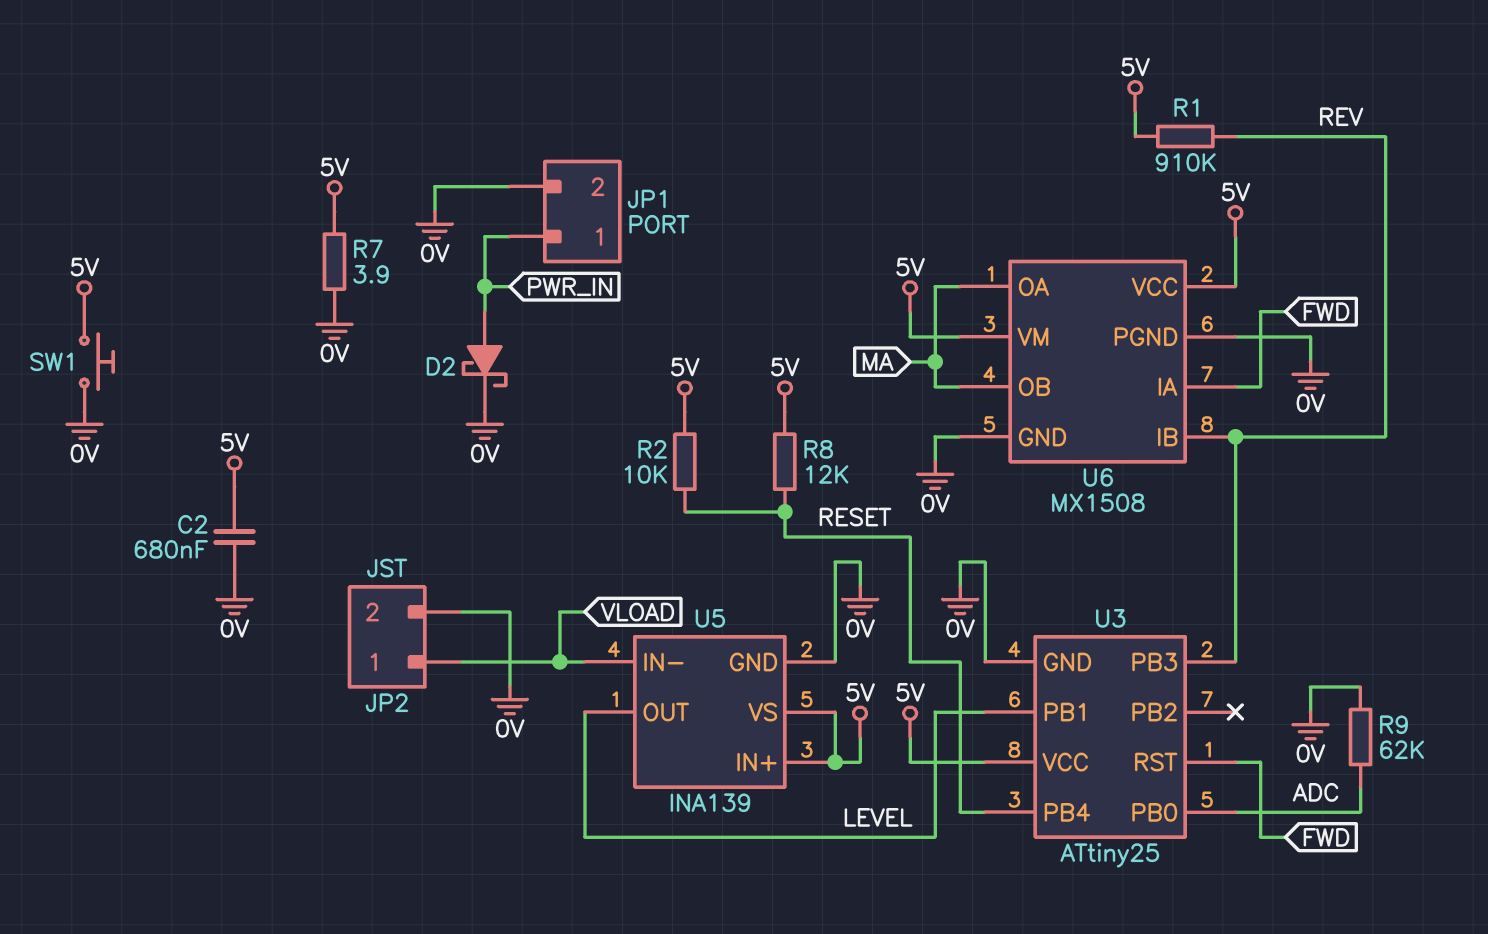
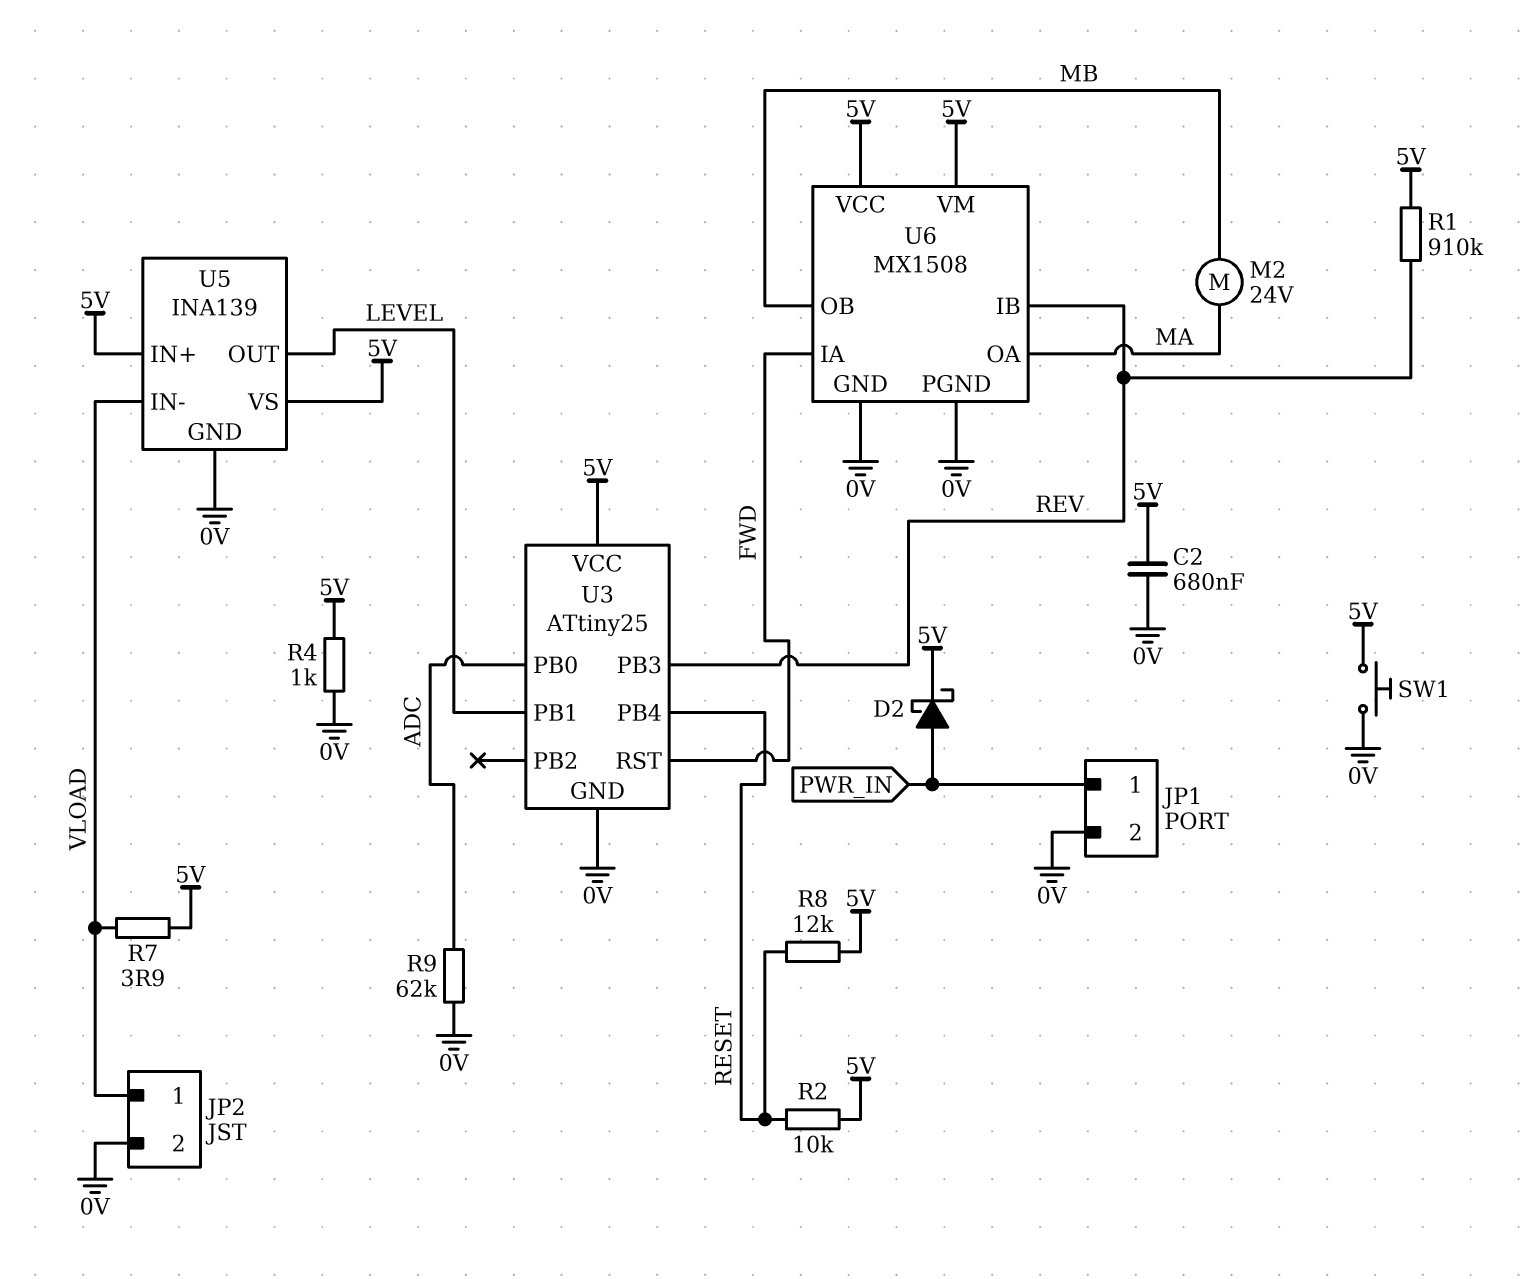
D2: schottky (A PWR_IN, K 0V) -> schottky (A PWR_IN, K 5V)
M2: none -> motor 24V (MA, MB)
R4: none -> 1k (0V, 5V)
R7: 3.9 (0V, 5V) -> 3.9 (5V, VLOAD)
U6 pin OB: MA -> MB

